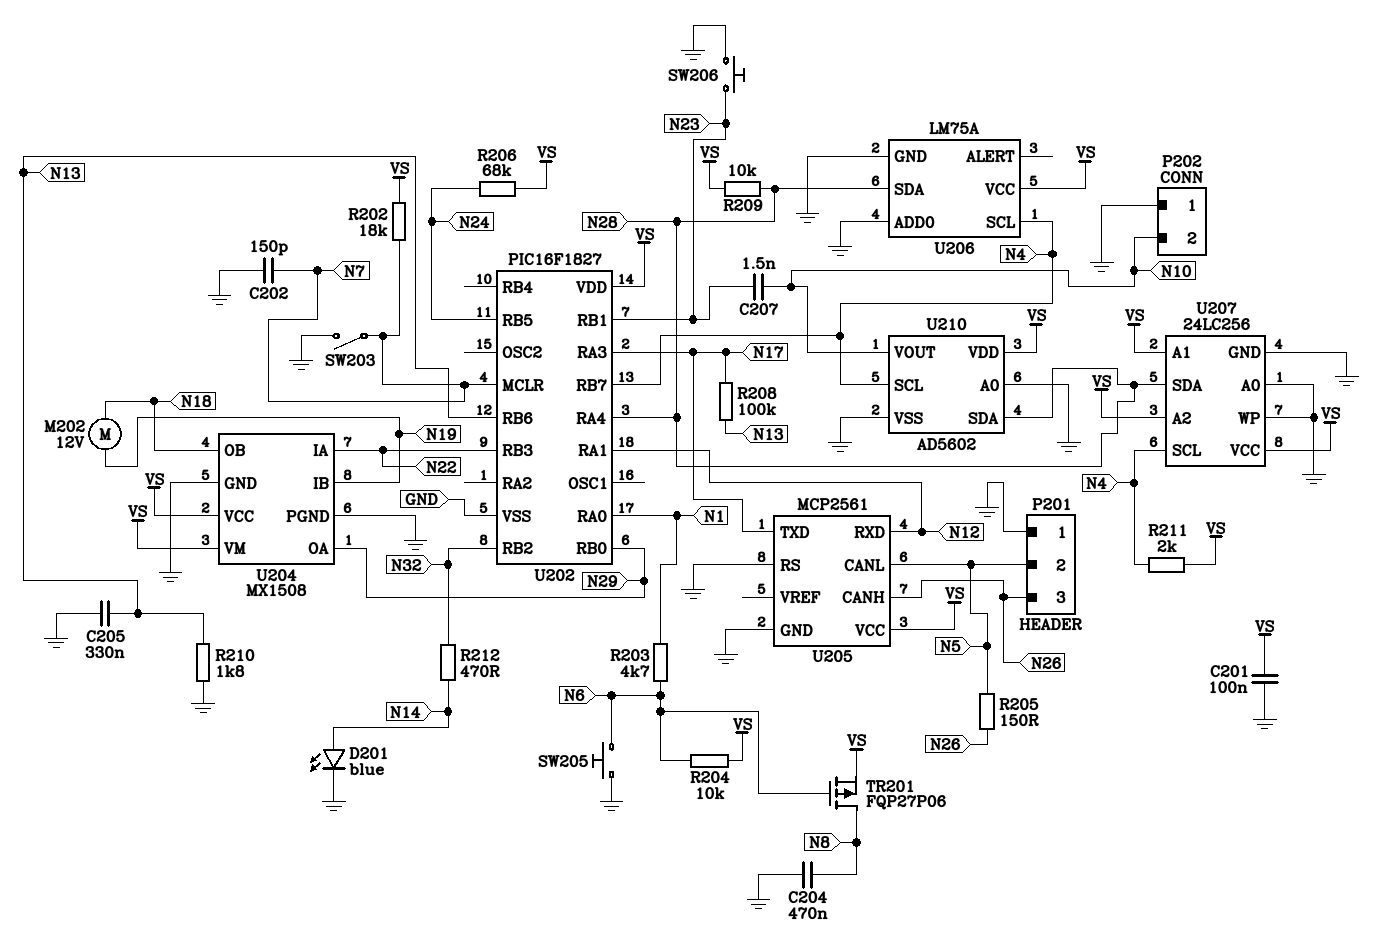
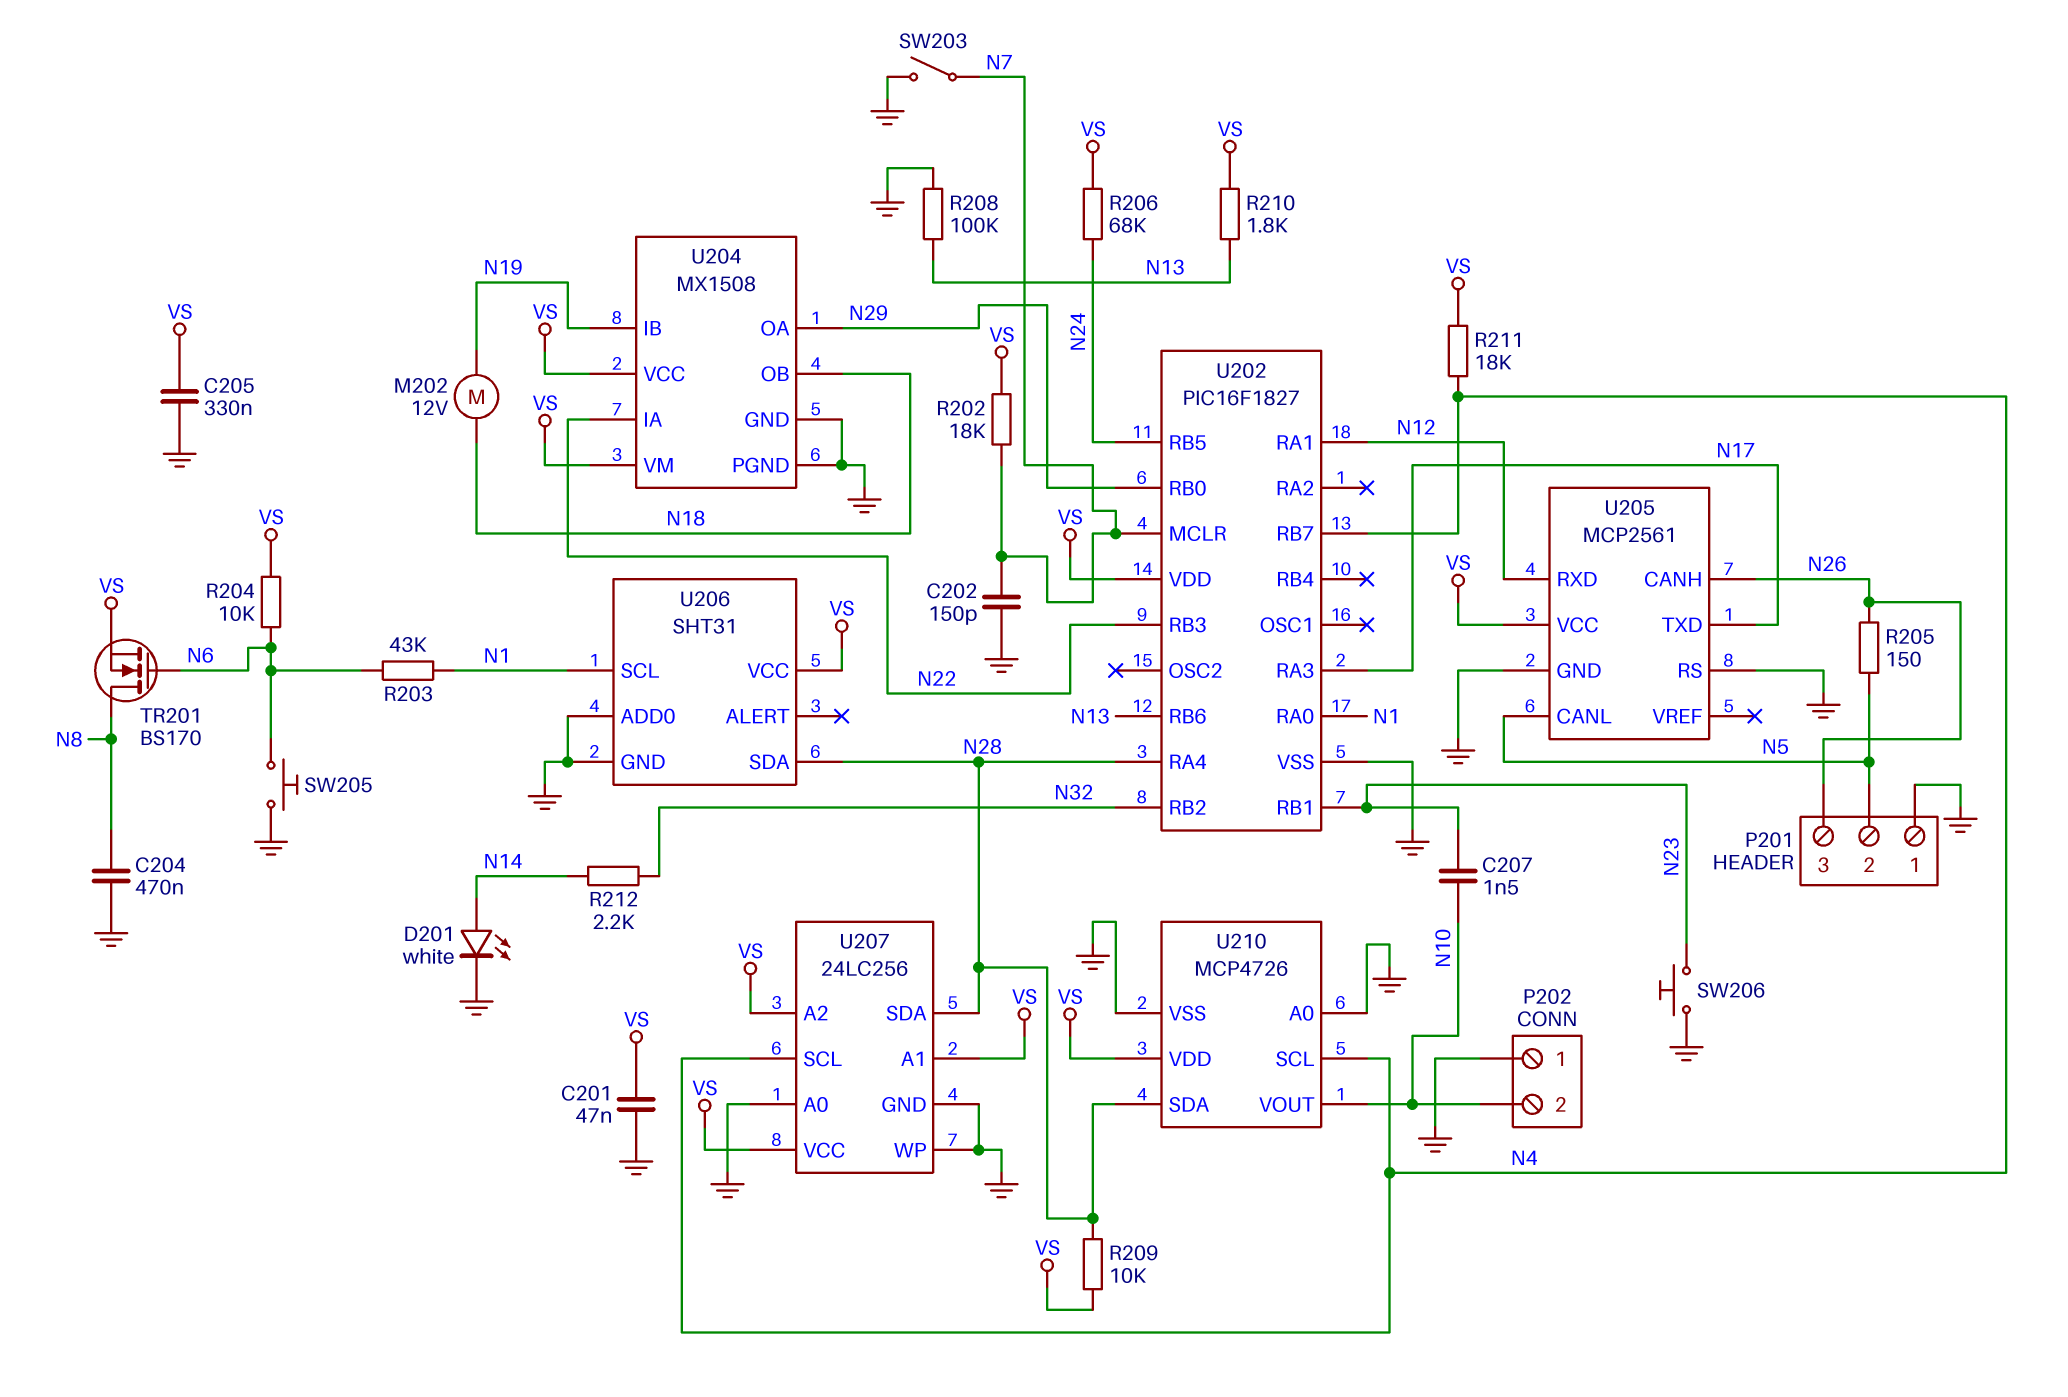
C201: 100nF (GND, VS) -> 47nF (GND, VS)
C205: 330nF (GND, N13) -> 330nF (GND, VS)
D201: LED blue (A N14, K GND) -> LED white (A N14, K GND)
R203: 4.7k (N1, N6) -> 43k (N1, N6)
R208: 100k (N13, N17) -> 100k (GND, N13)
R210: 1.8k (GND, N13) -> 1.8k (N13, VS)
R211: 2k (N4, VS) -> 18k (N4, VS)
R212: 470 (N14, N32) -> 2.2k (N14, N32)
TR201: PMOS FQP27P06 (G N6, D N8, S VS) -> NMOS BS170 (G N6, D N8, S VS)
U206: LM75A -> SHT31
U206 pin SCL: N4 -> N1
U210: AD5602 -> MCP4726

